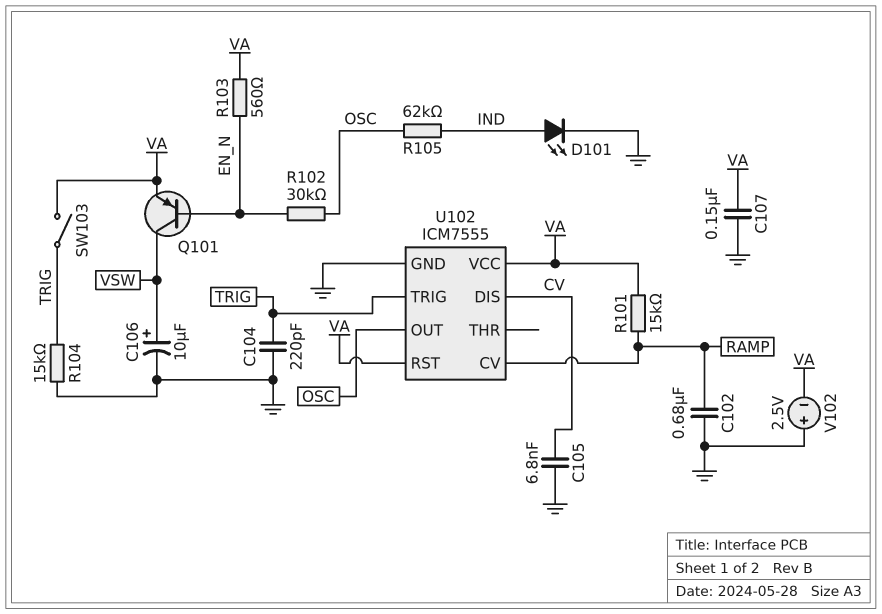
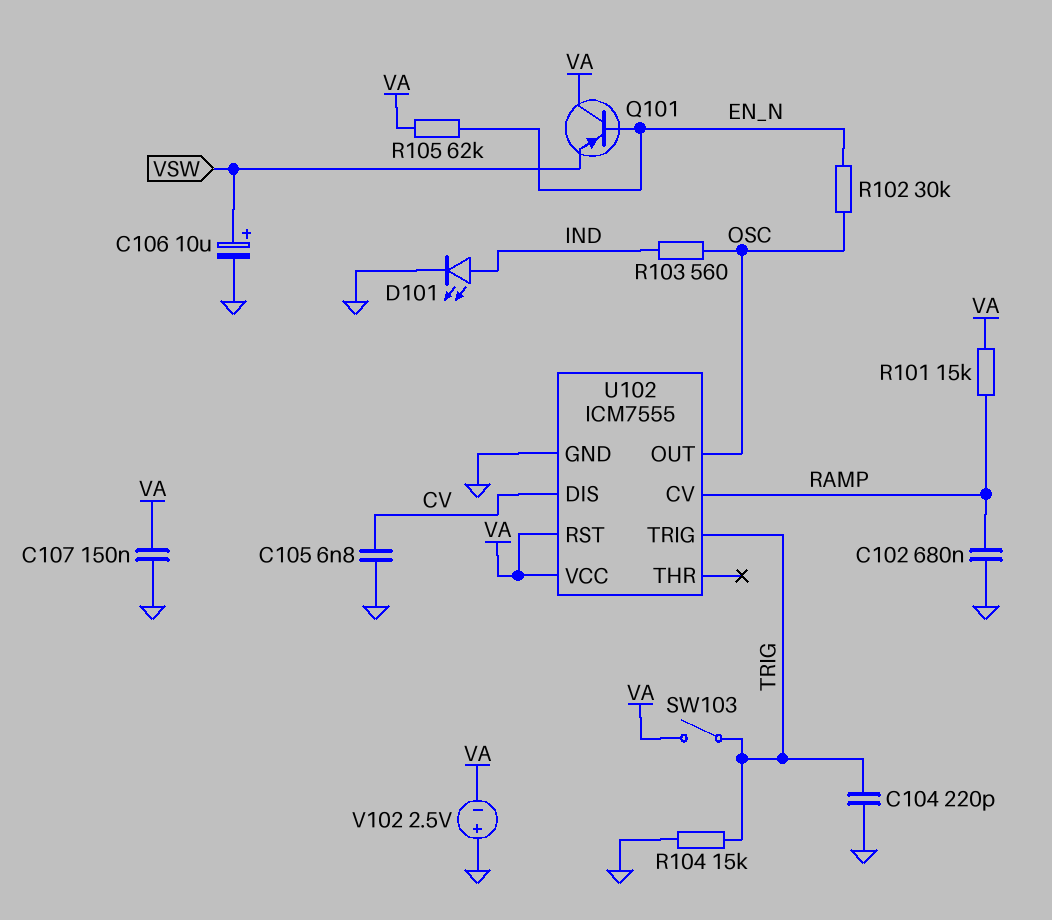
Q101: PNP (B EN_N, C VSW, E VA) -> PNP (B EN_N, C VA, E VSW)
R103: 560 (EN_N, VA) -> 560 (IND, OSC)
R105: 62k (IND, OSC) -> 62k (EN_N, VA)

